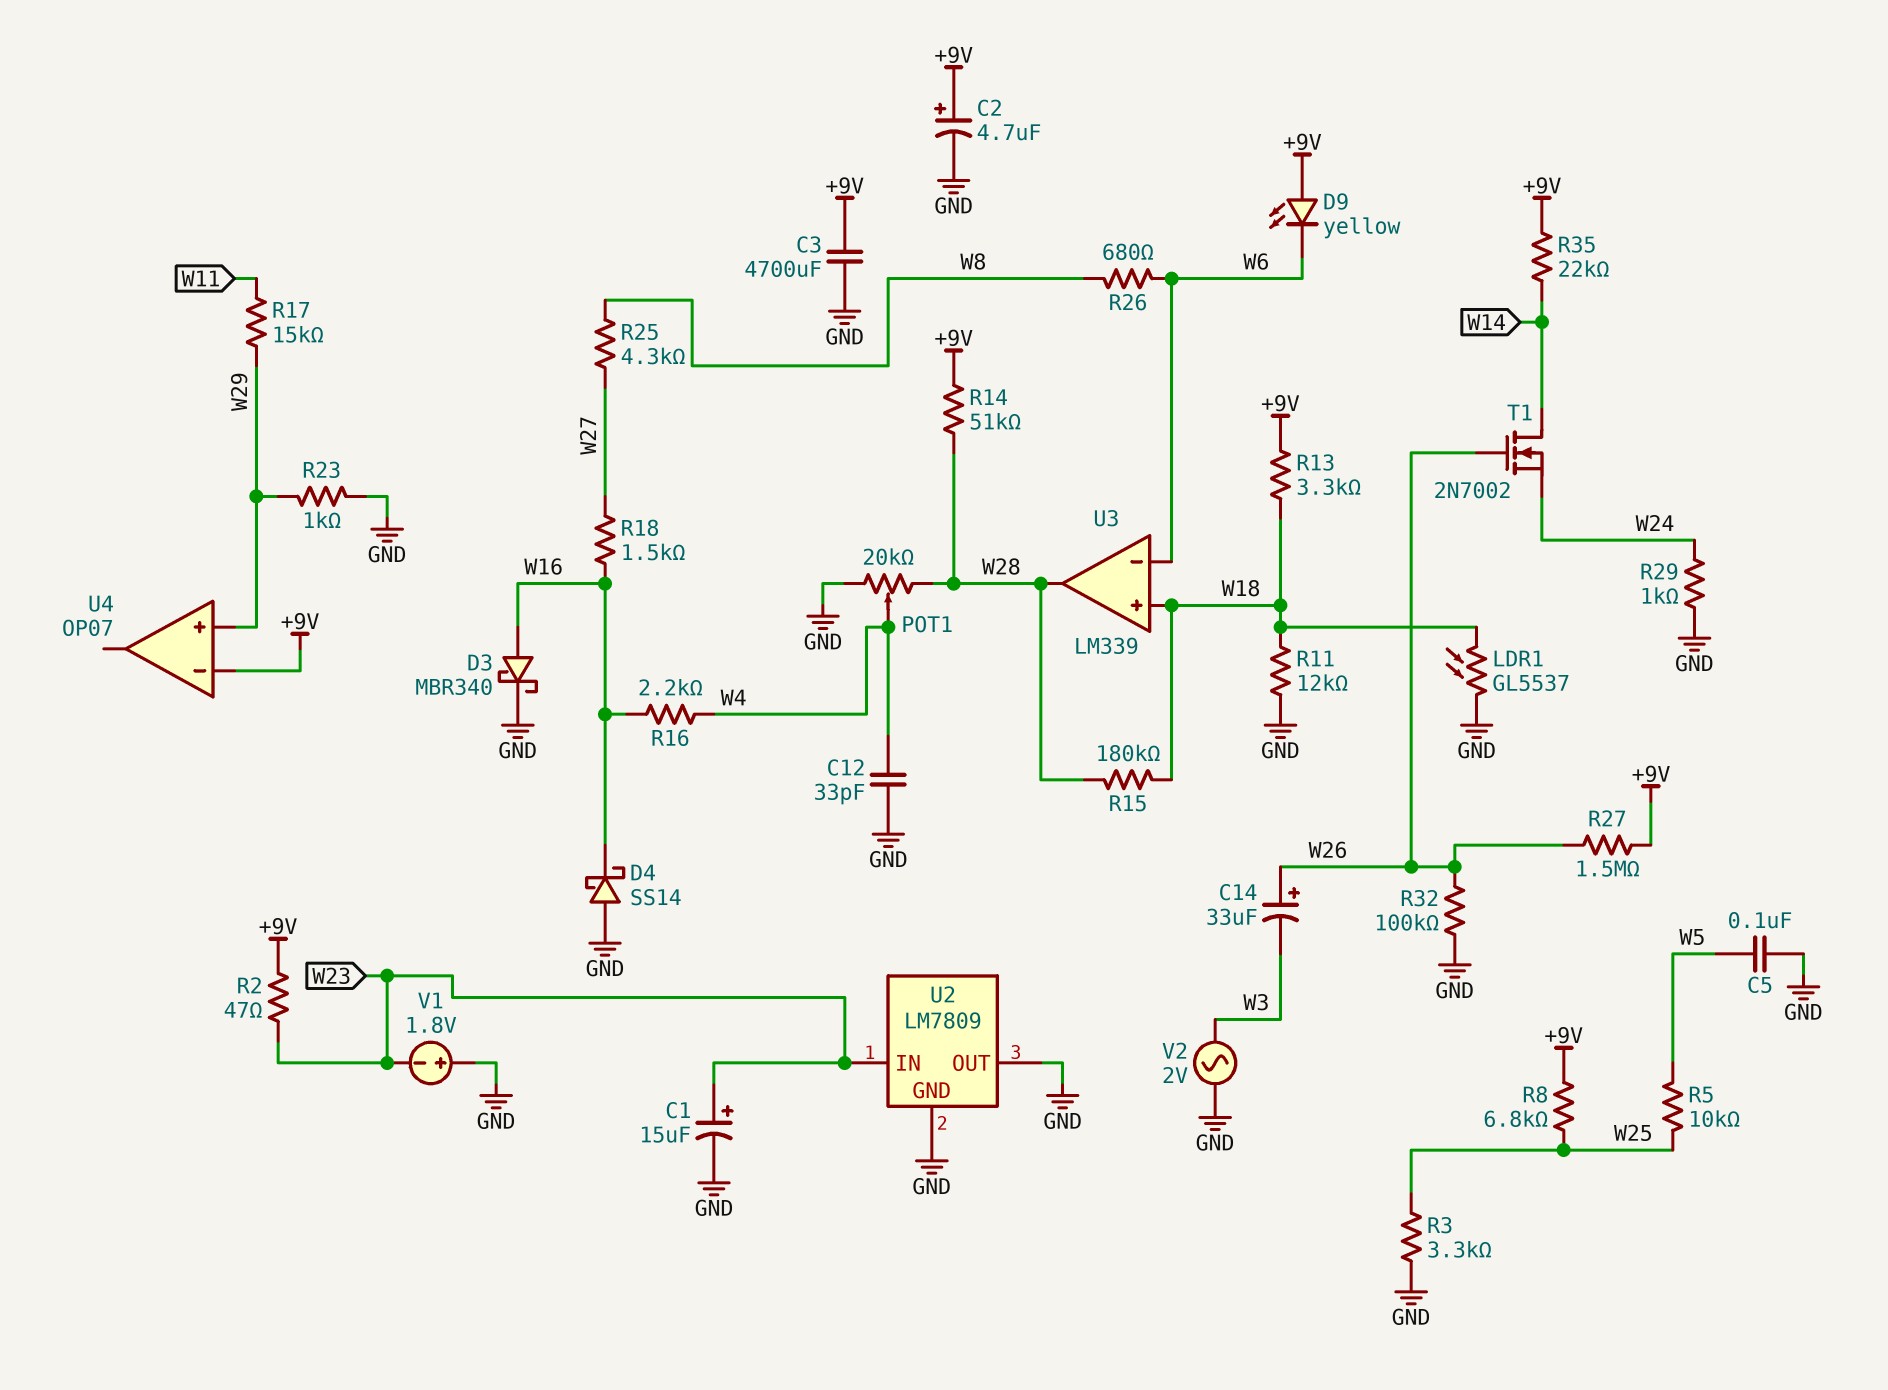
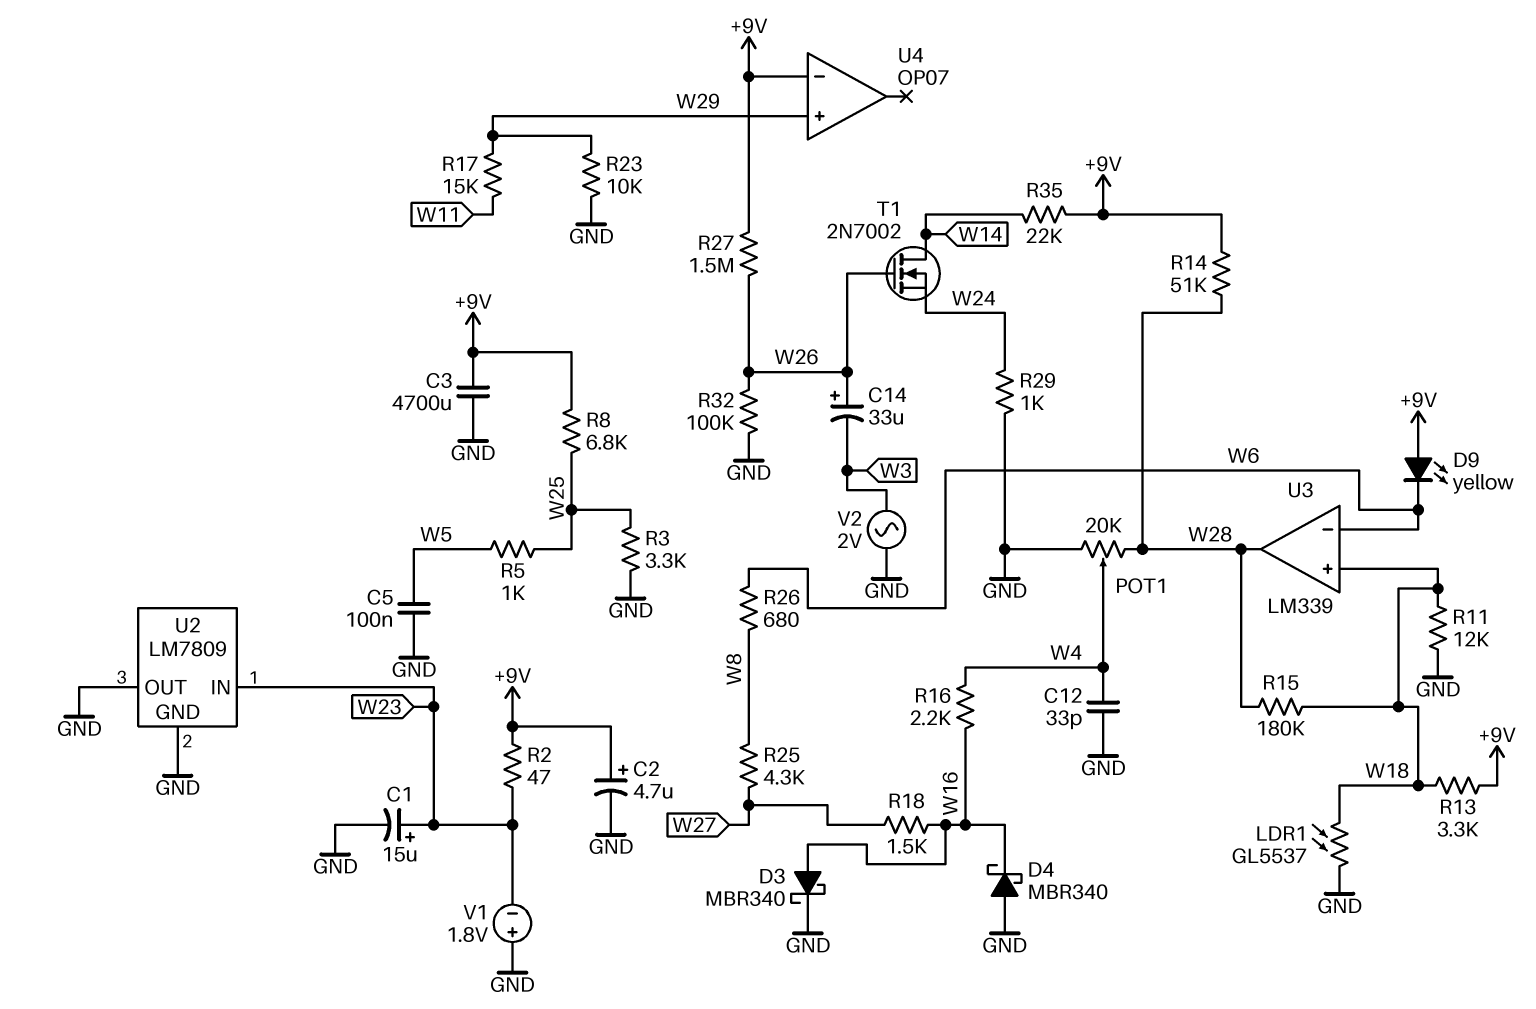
D4: schottky SS14 (A GND, K W16) -> schottky MBR340 (A GND, K W16)
R5: 10k (W5, W25) -> 1k (W5, W25)
R23: 1k (GND, W29) -> 10k (GND, W29)

